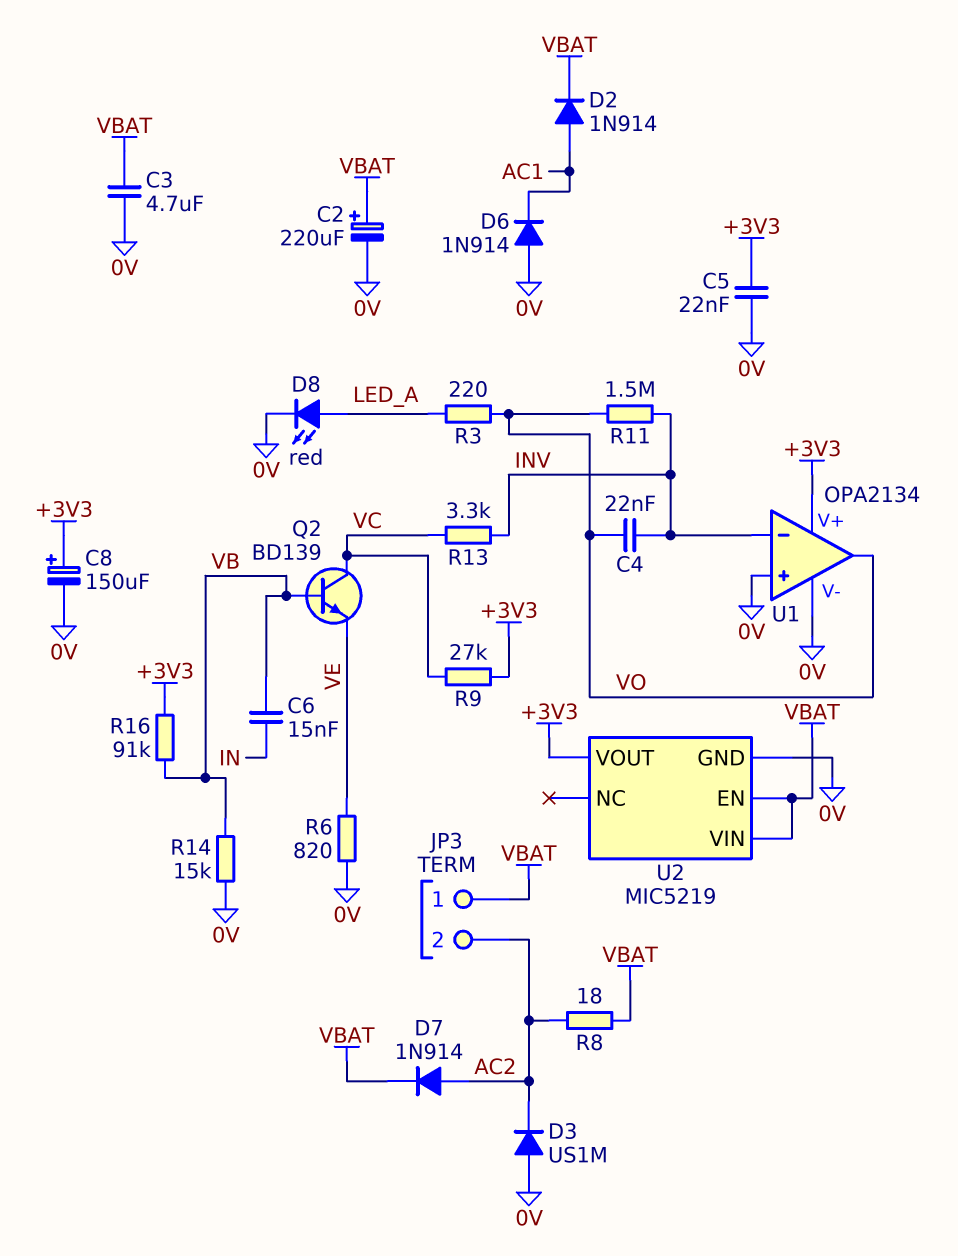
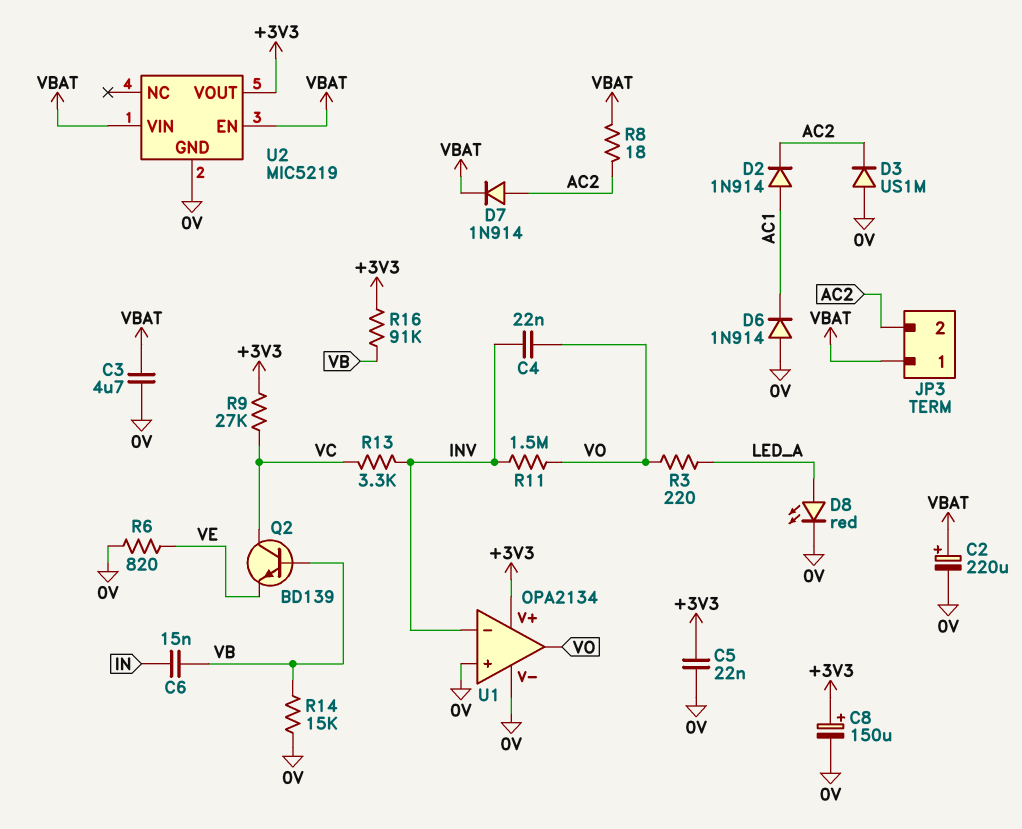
D2: diode 1N914 (A AC1, K VBAT) -> diode 1N914 (A AC1, K AC2)

